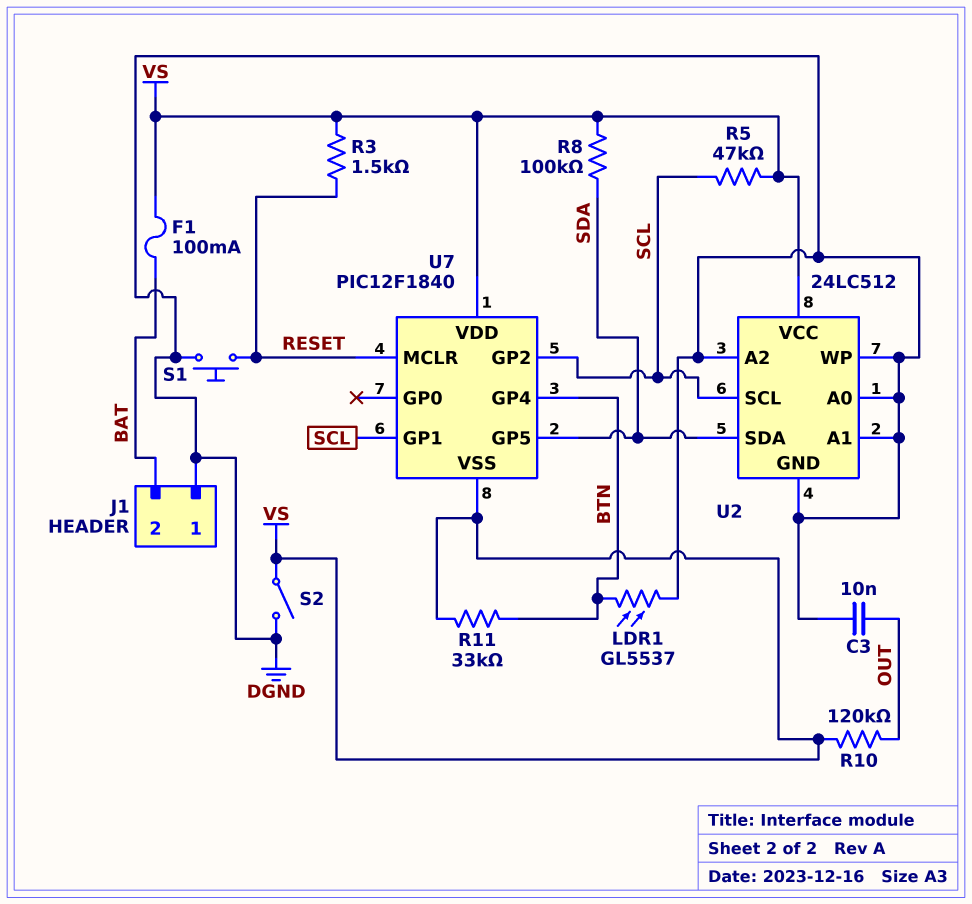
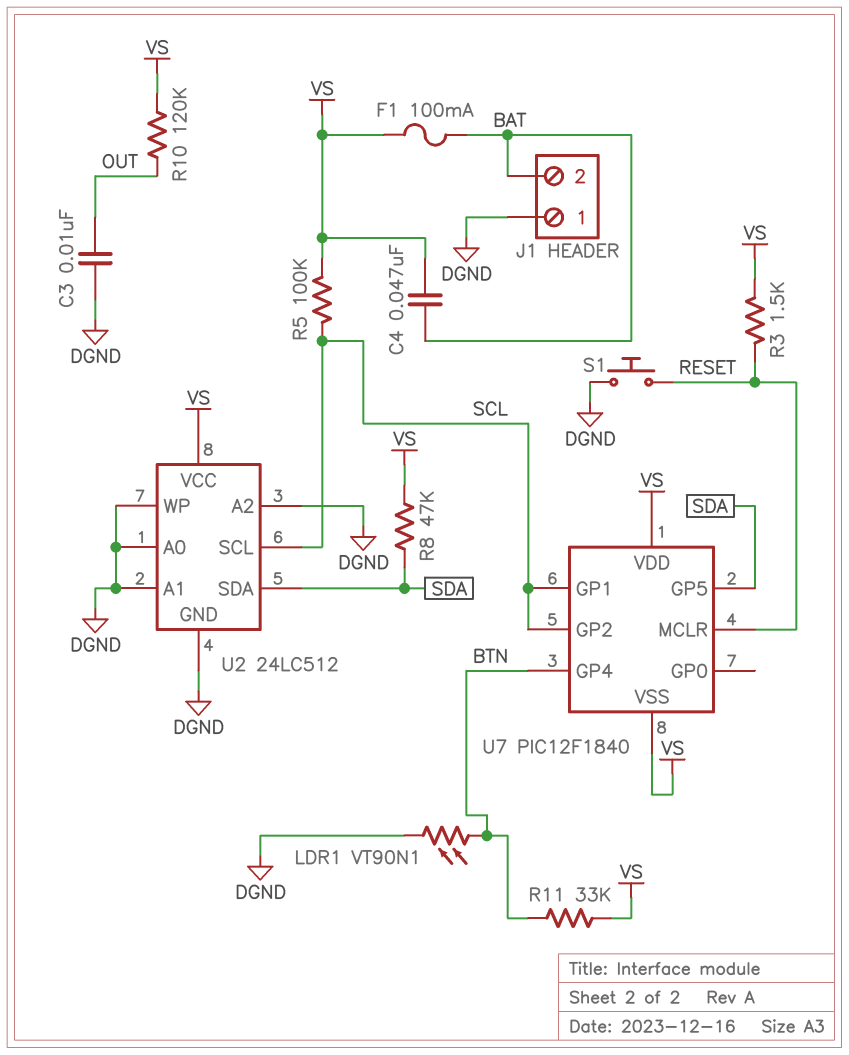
C4: none -> 47nF (BAT, VS)
LDR1: GL5537 (BTN, DGND) -> VT90N1 (BTN, DGND)
R5: 47k (SCL, VS) -> 100k (SCL, VS)
R8: 100k (SDA, VS) -> 47k (SDA, VS)
S2: switch (DGND, VS) -> none

